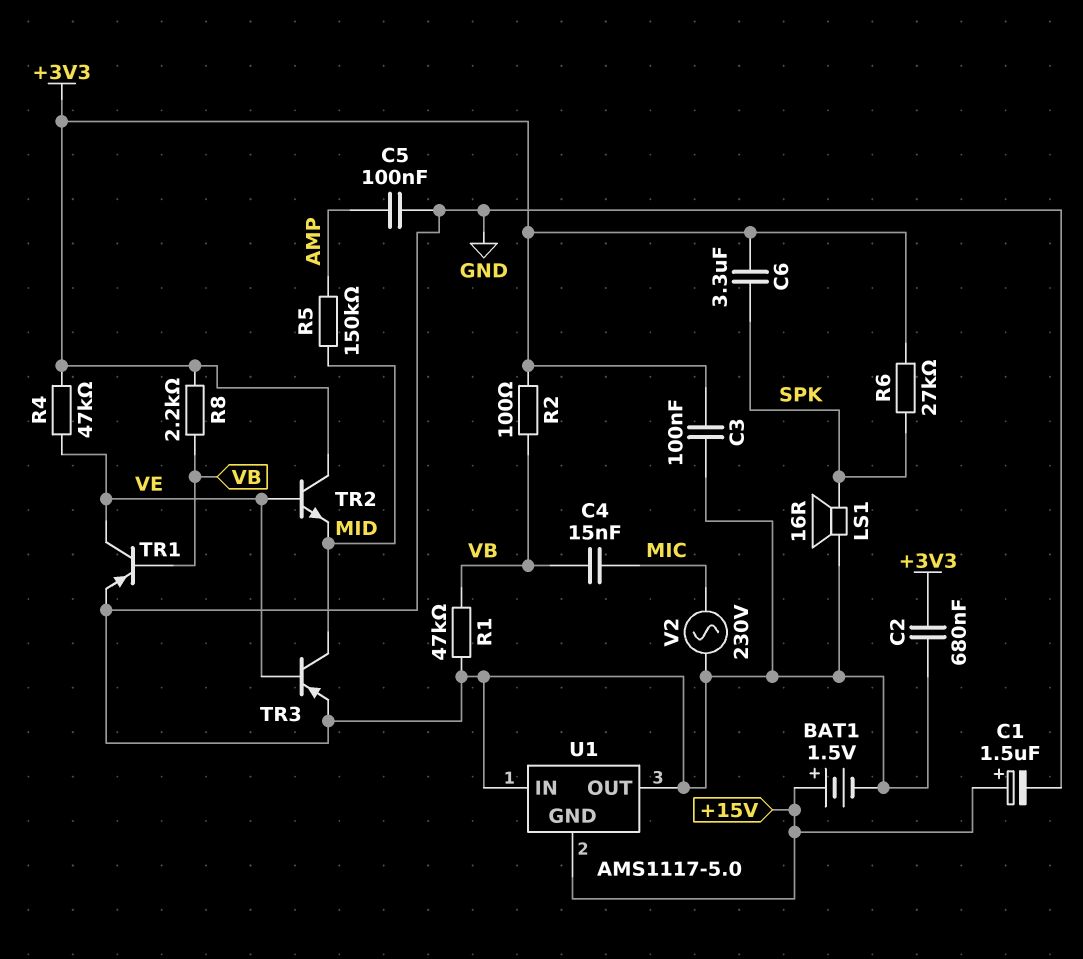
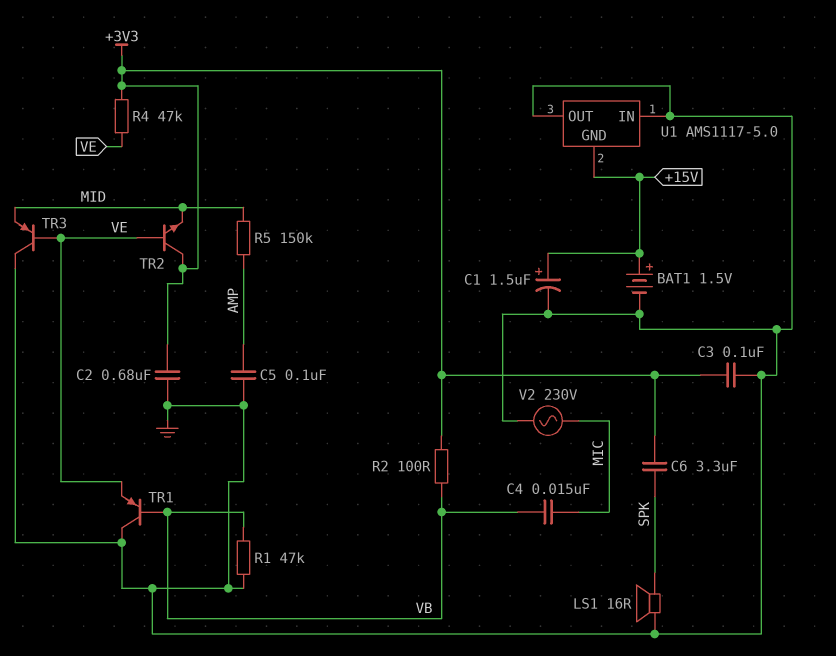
R6: 27k (+3V3, SPK) -> none
R8: 2.2k (+3V3, VB) -> none
TR1: PNP (B VB, C VE, E GND) -> PNP (B VB, C GND, E VE)
TR3: PNP (B VE, C MID, E GND) -> PNP (B VE, C GND, E MID)

